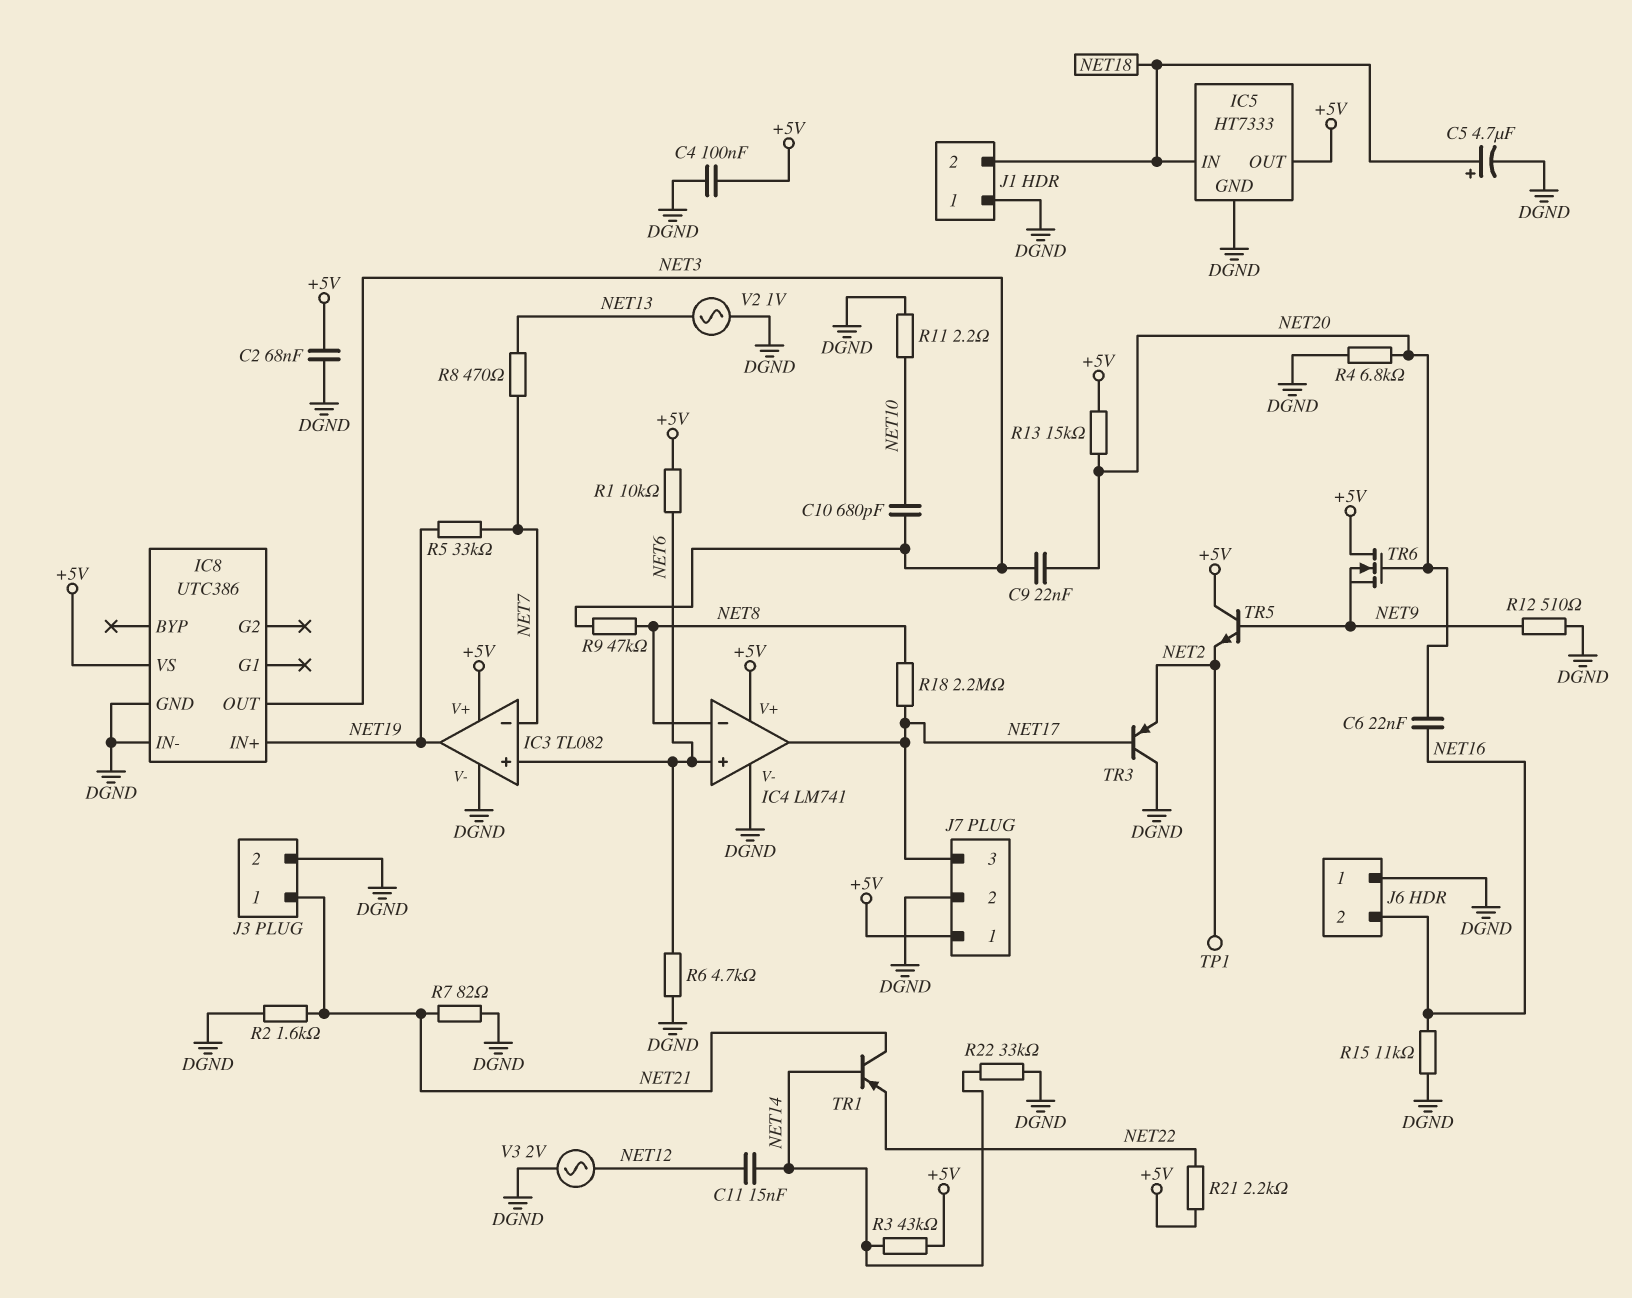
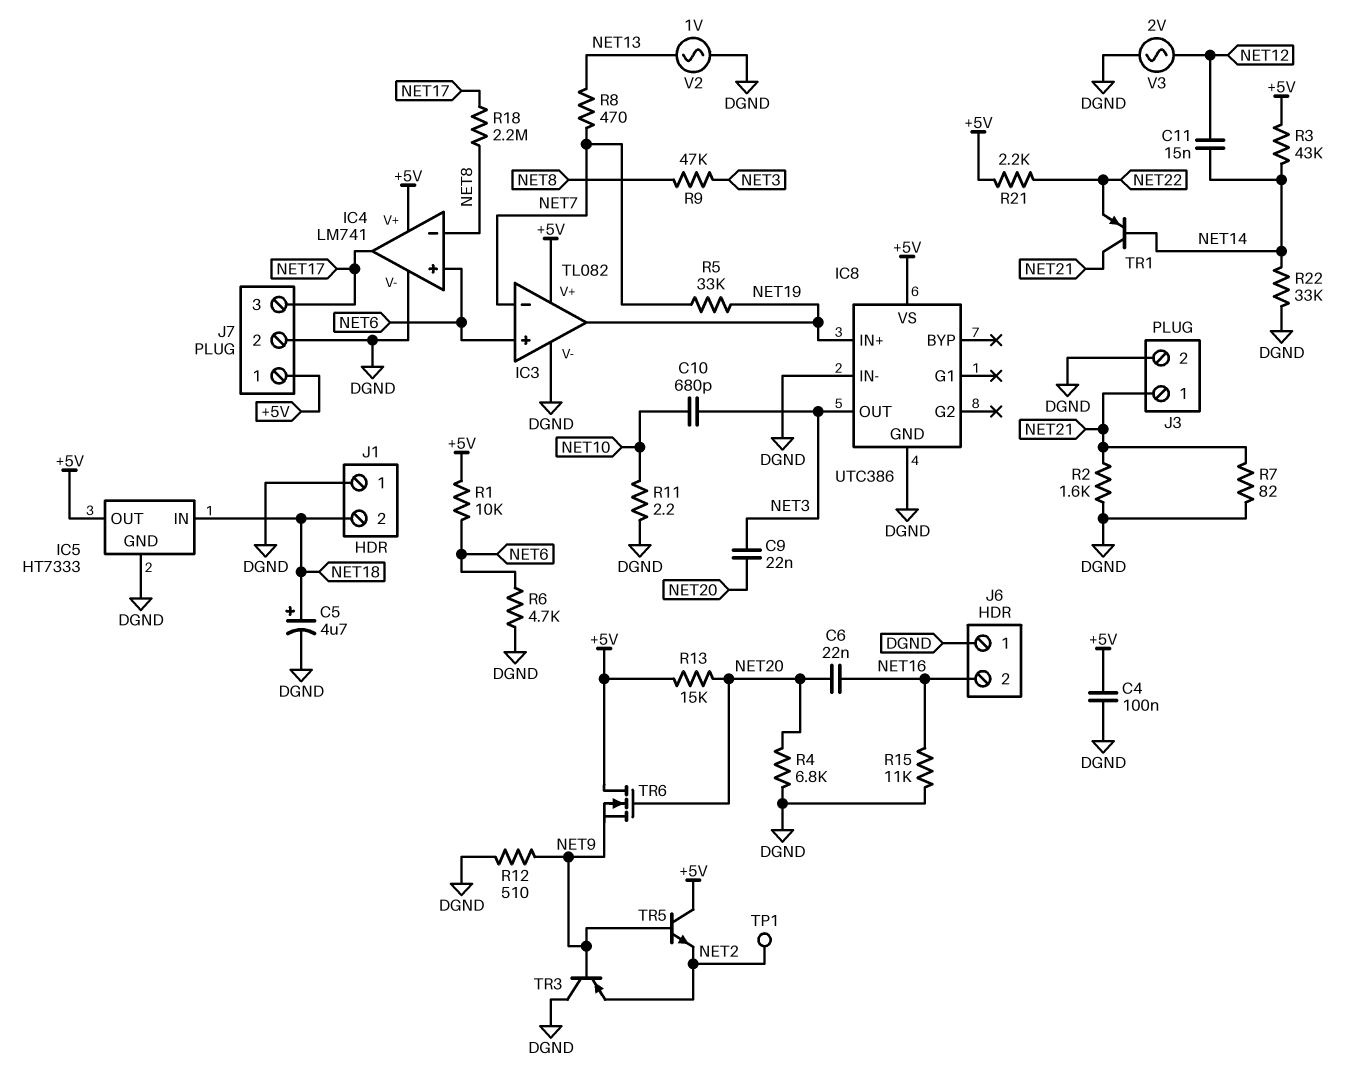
C2: 68nF (+5V, DGND) -> none
TR3: PNP (B NET17, C DGND, E NET2) -> PNP (B NET9, C DGND, E NET2)

